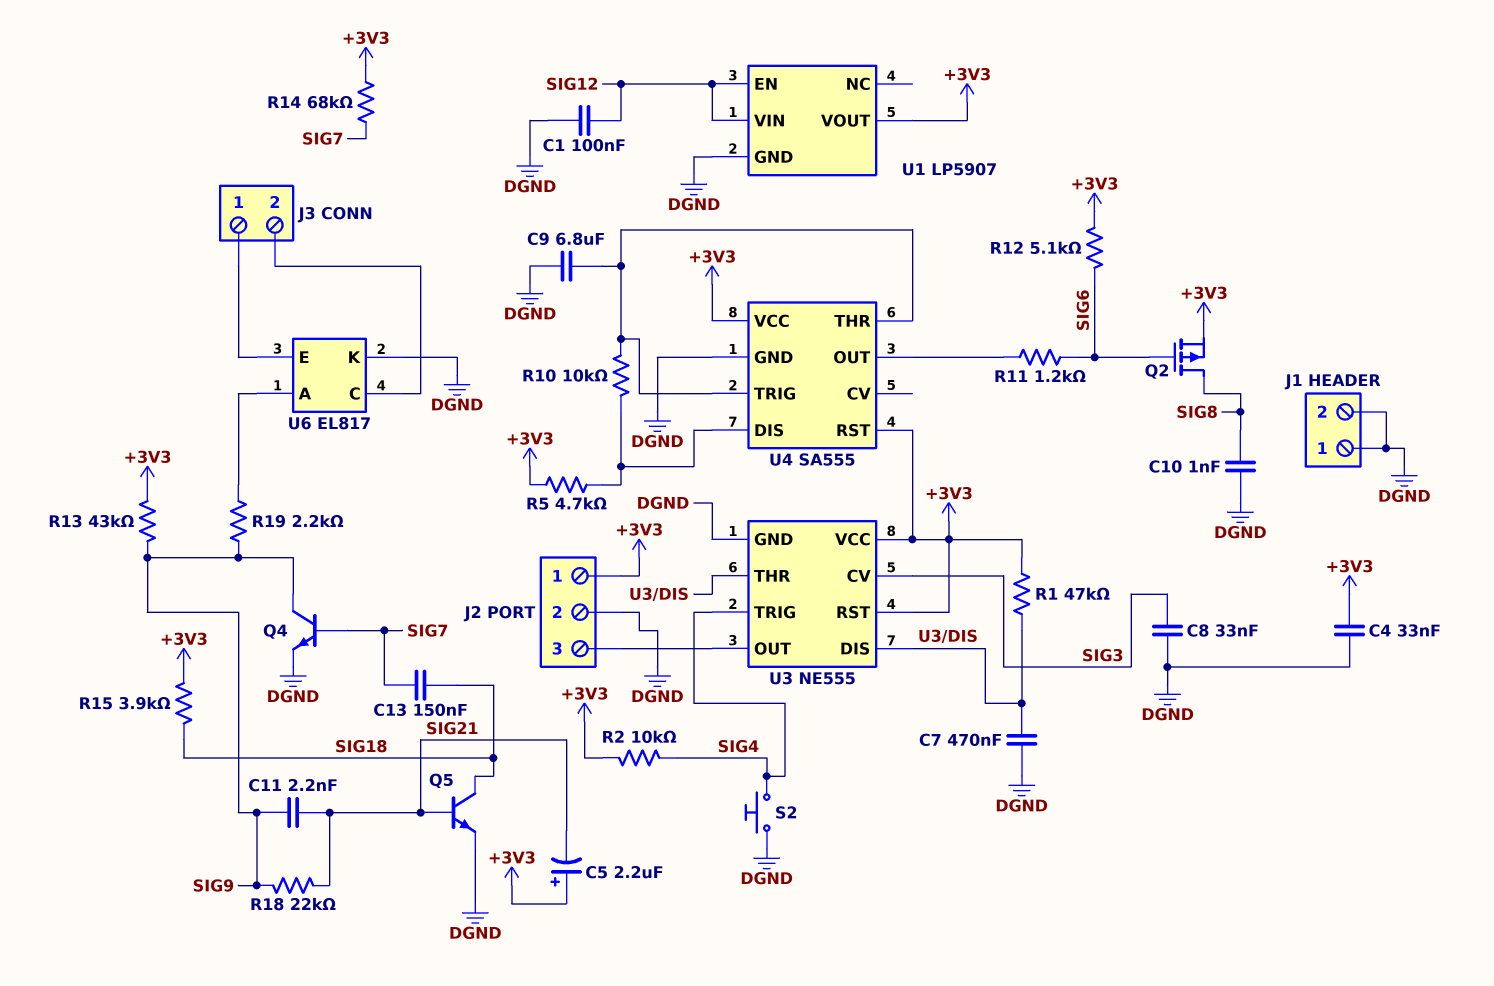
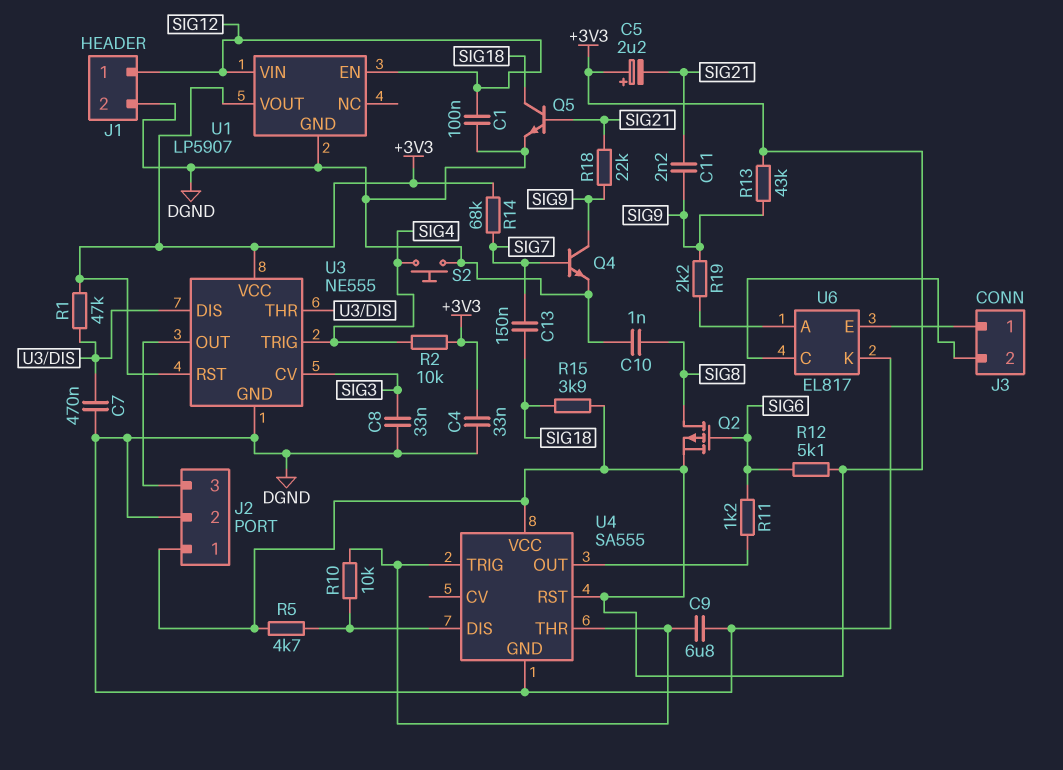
J1 pin 1: DGND -> SIG12

